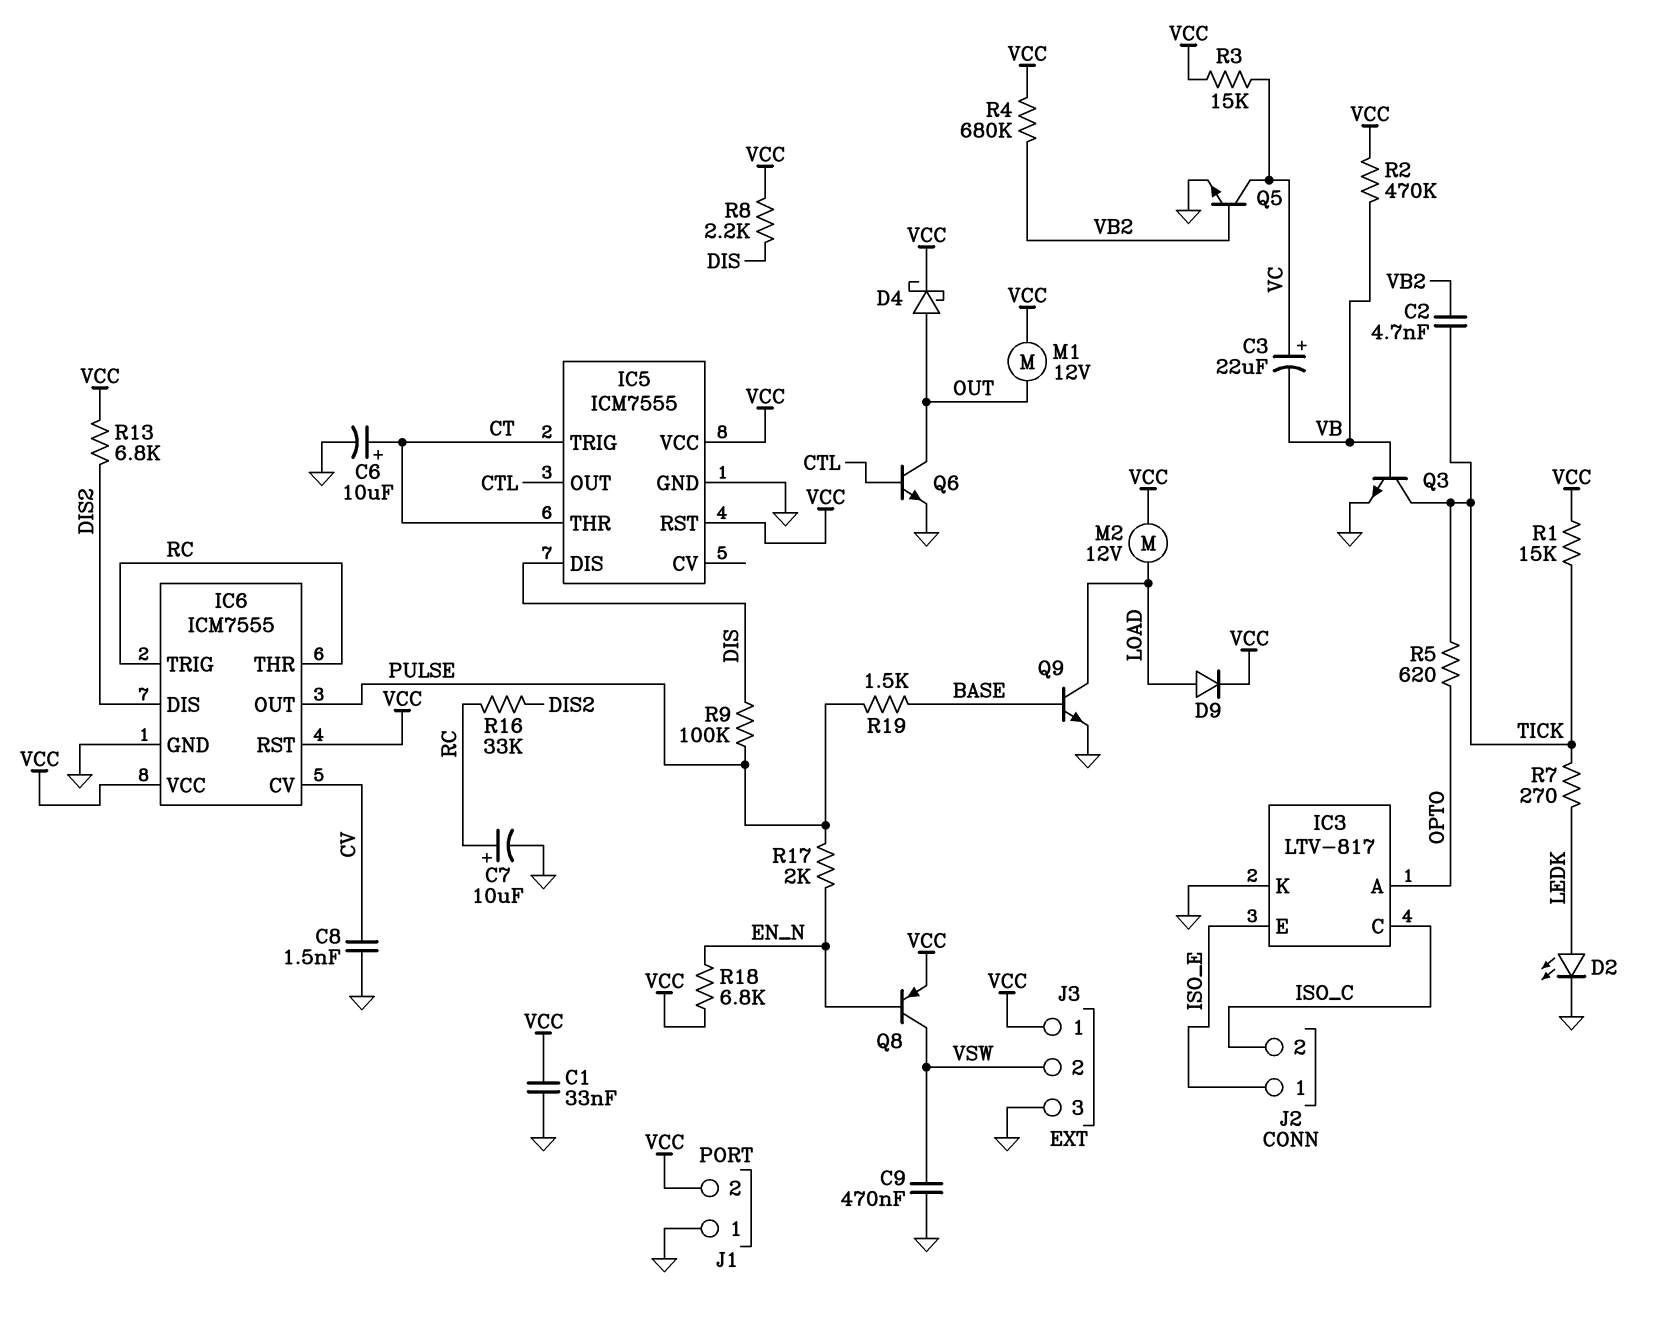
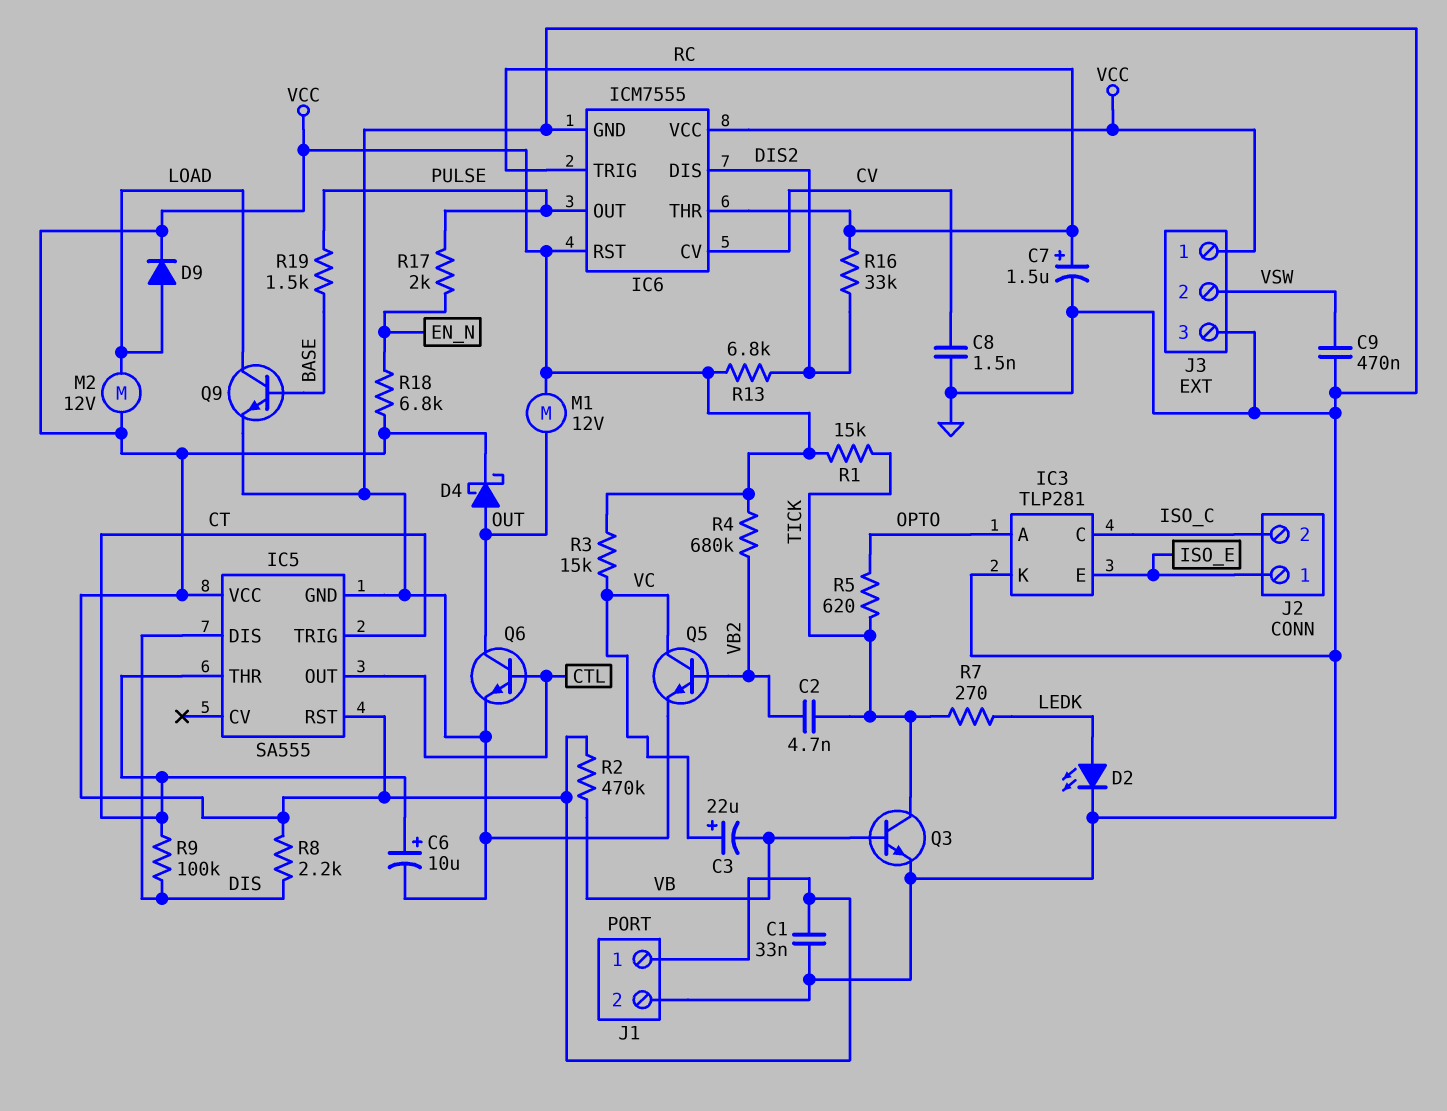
C7: 10uF (plus RC, minus GND) -> 1.5uF (plus RC, minus GND)
IC3: LTV-817 -> TLP281
IC5: ICM7555 -> SA555
J1 pin 1: GND -> VCC
J1 pin 2: VCC -> GND
Q8: PNP (B EN_N, C VSW, E VCC) -> none
R9: 100k (DIS, PULSE) -> 100k (CT, DIS)

